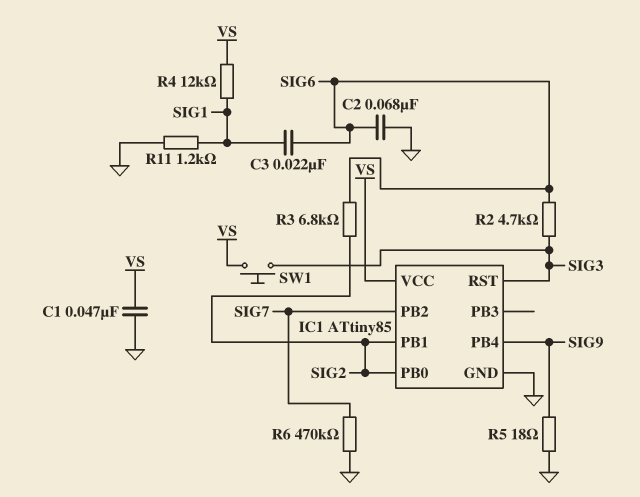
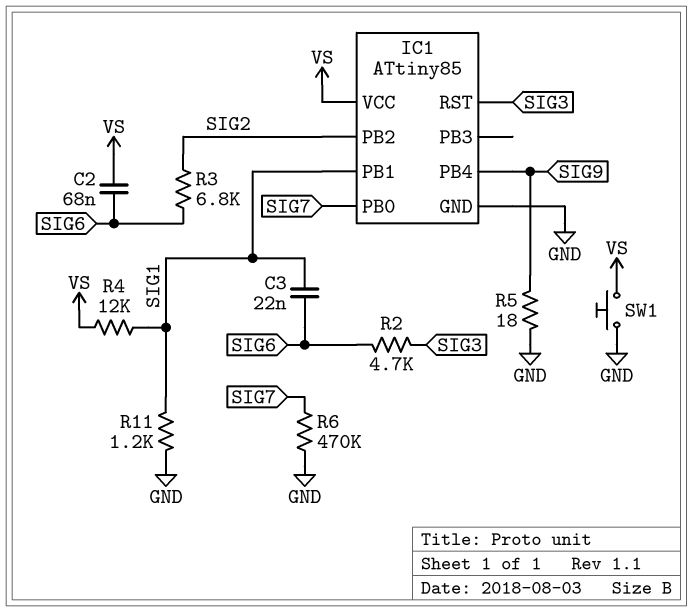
C1: 47nF (GND, VS) -> none
C2: 68nF (GND, SIG6) -> 68nF (SIG6, VS)
IC1 pin PB0: SIG2 -> SIG7
IC1 pin PB1: SIG2 -> SIG1
IC1 pin PB2: SIG7 -> SIG2
SW1: button (SIG3, VS) -> button (GND, VS)

